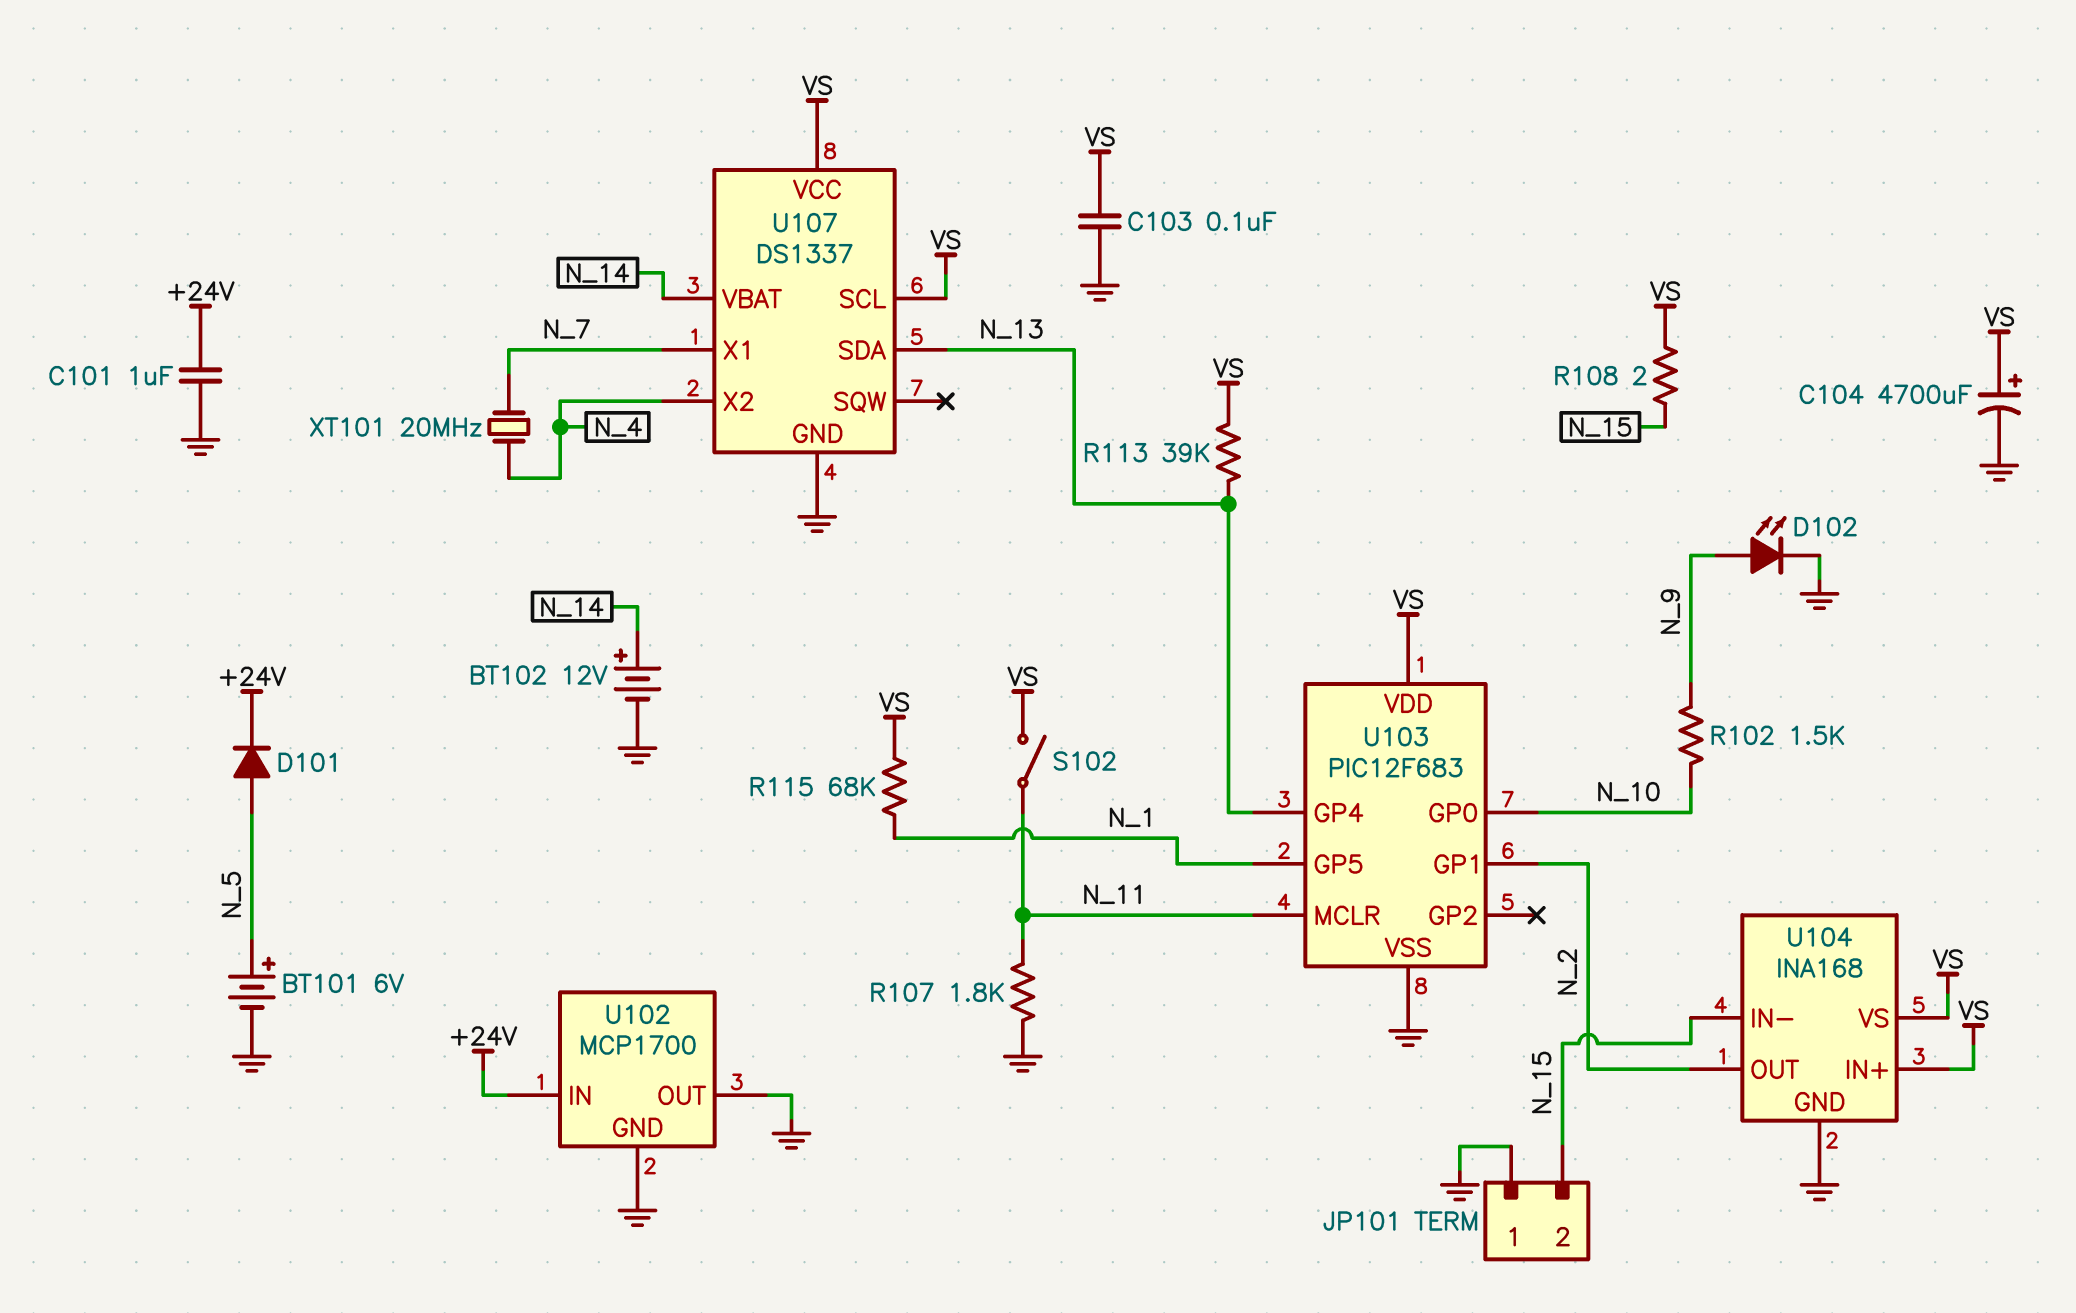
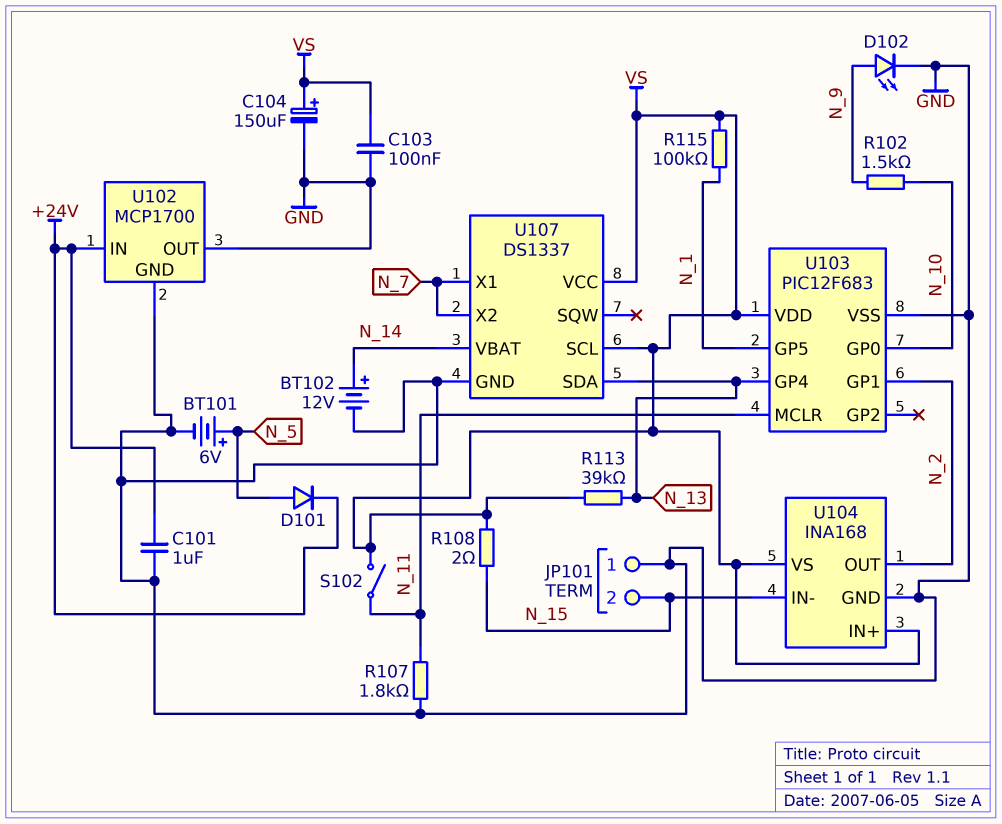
C104: 4700uF (plus VS, minus GND) -> 150uF (plus VS, minus GND)
R115: 68k (N_1, VS) -> 100k (N_1, VS)
U107 pin X2: N_4 -> N_7
XT101: 20MHz (N_4, N_7) -> none

